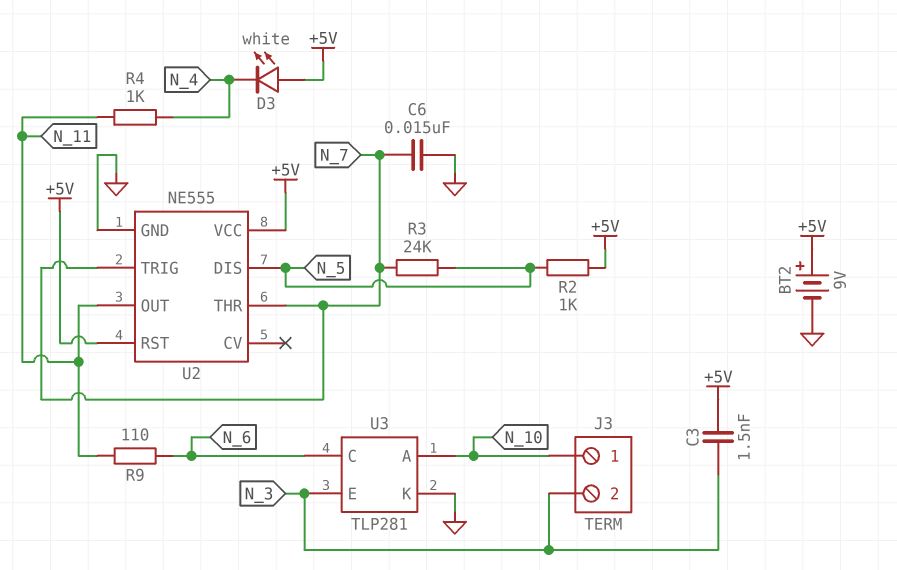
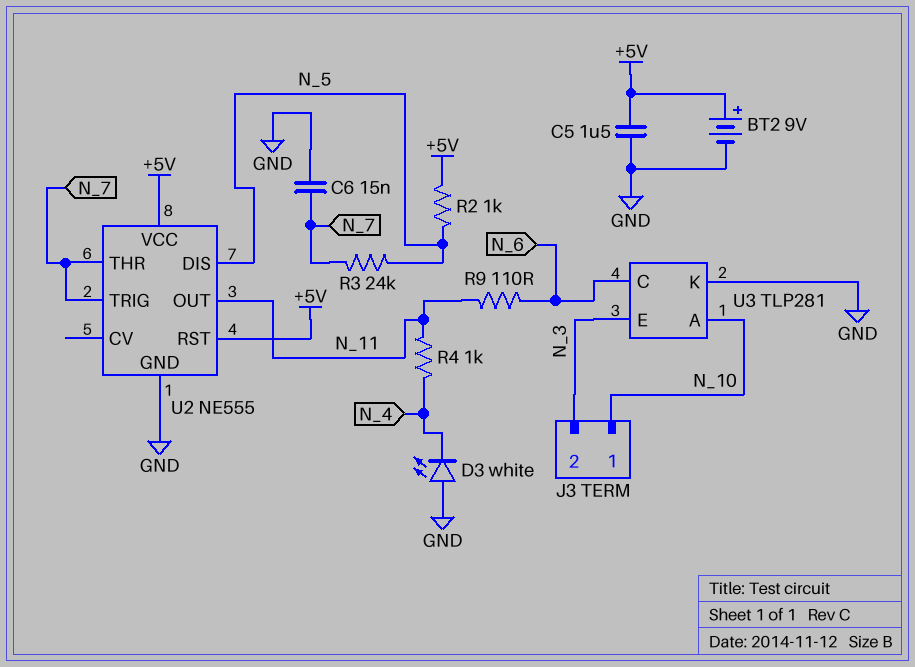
C3: 1.5nF (+5V, N_3) -> none
C5: none -> 1.5uF (+5V, GND)
D3: LED white (A +5V, K N_4) -> LED white (A GND, K N_4)

